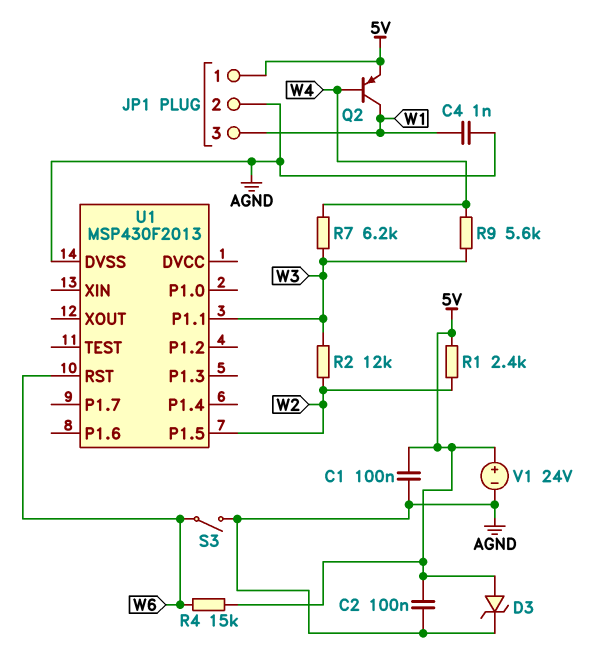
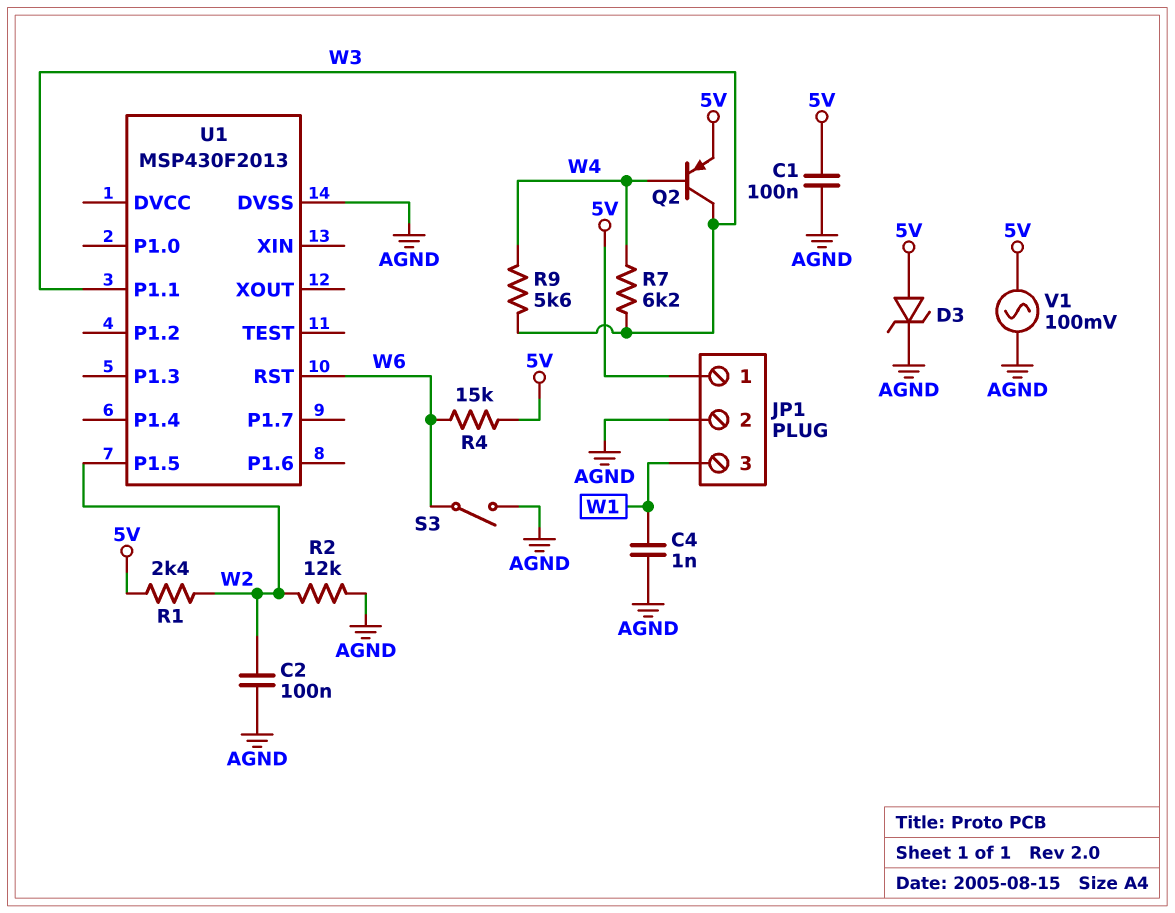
C2: 100nF (5V, AGND) -> 100nF (AGND, W2)
Q2: PNP (B W4, C W1, E 5V) -> PNP (B W4, C W3, E 5V)
R2: 12k (W2, W3) -> 12k (AGND, W2)
V1: 24V (plus 5V, minus AGND) -> AC 100mV (5V, AGND)

